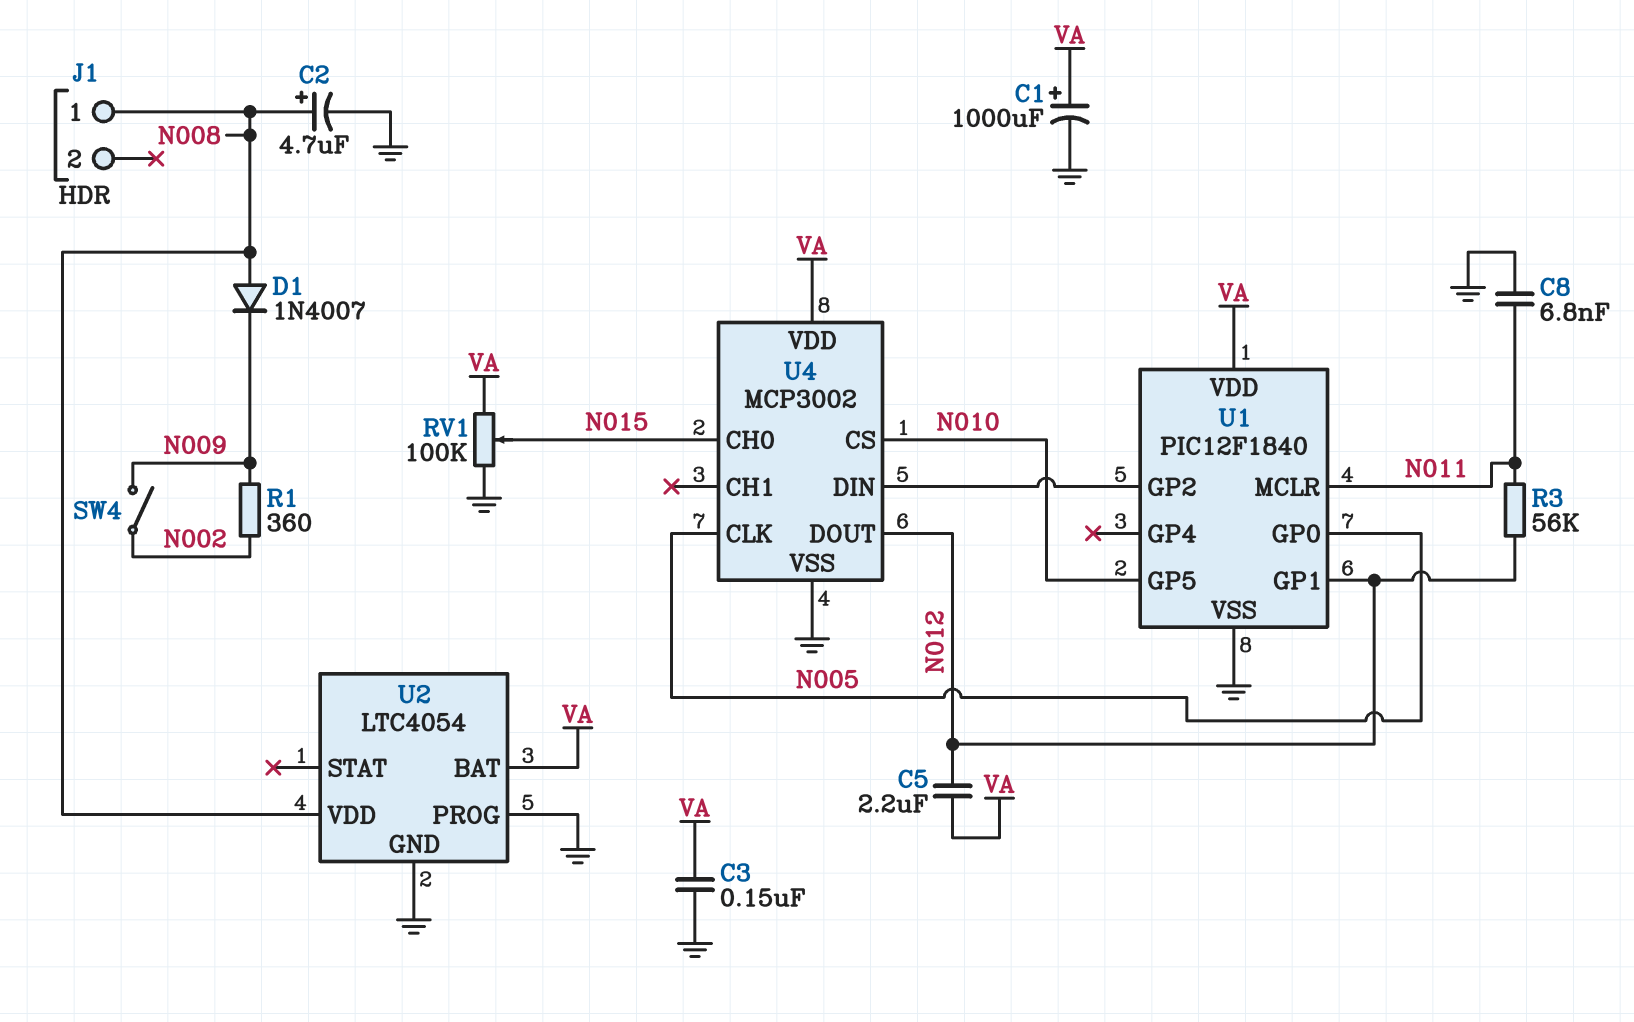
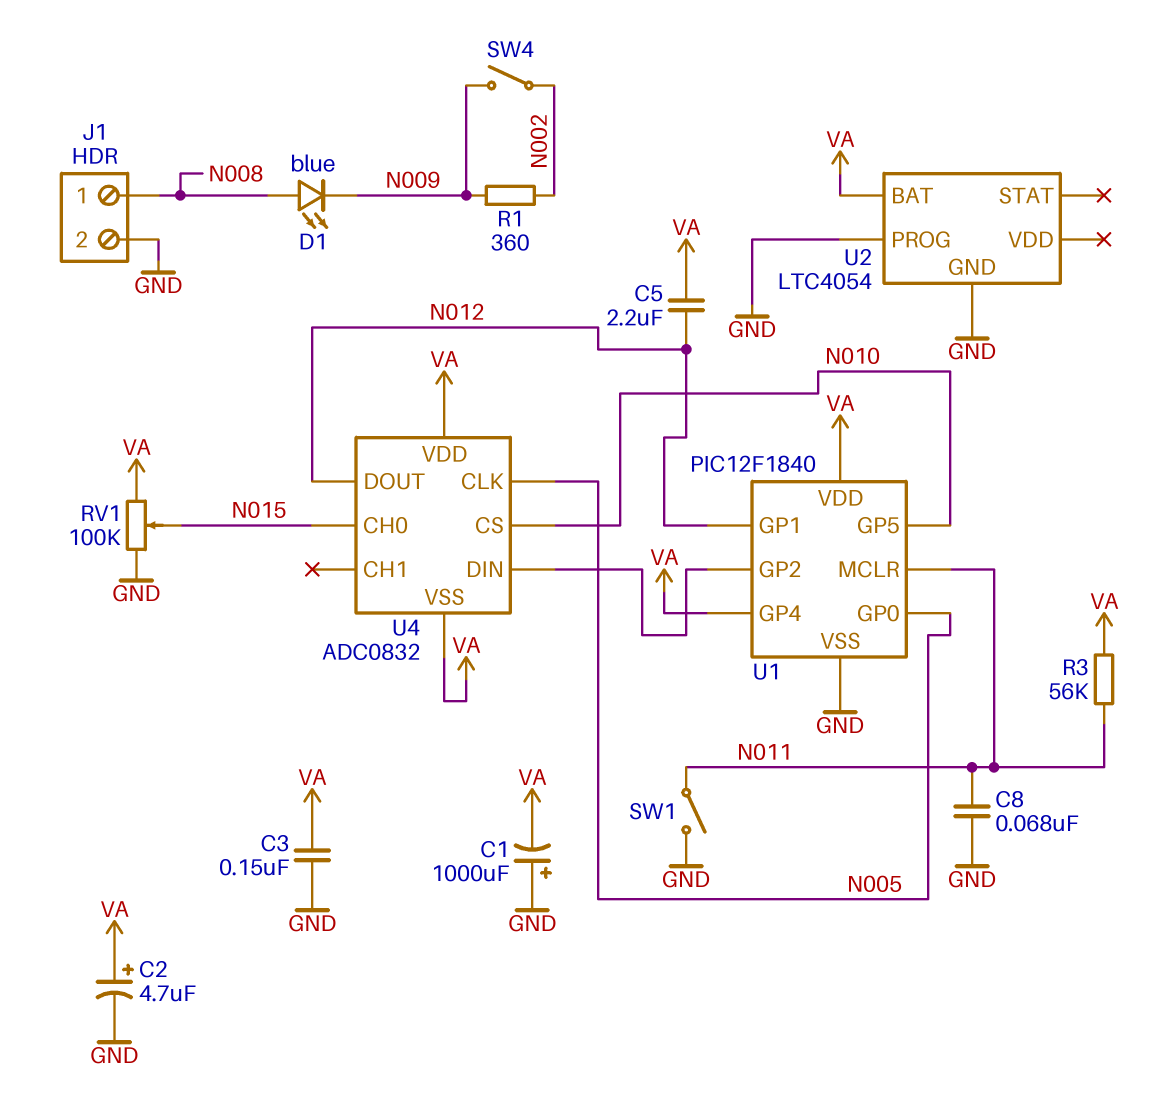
C1: 1000uF (plus VA, minus GND) -> 1000uF (plus GND, minus VA)
C2: 4.7uF (plus N008, minus GND) -> 4.7uF (plus VA, minus GND)
C8: 6.8nF (GND, N011) -> 68nF (GND, N011)
D1: diode 1N4007 (A N008, K N009) -> LED blue (A N008, K N009)
J1 pin 2: none -> GND
R3: 56k (N011, N012) -> 56k (N011, VA)
SW1: none -> switch (GND, N011)
U1 pin GP4: none -> VA
U2 pin VDD: N008 -> none
U4: MCP3002 -> ADC0832
U4 pin VSS: GND -> VA

